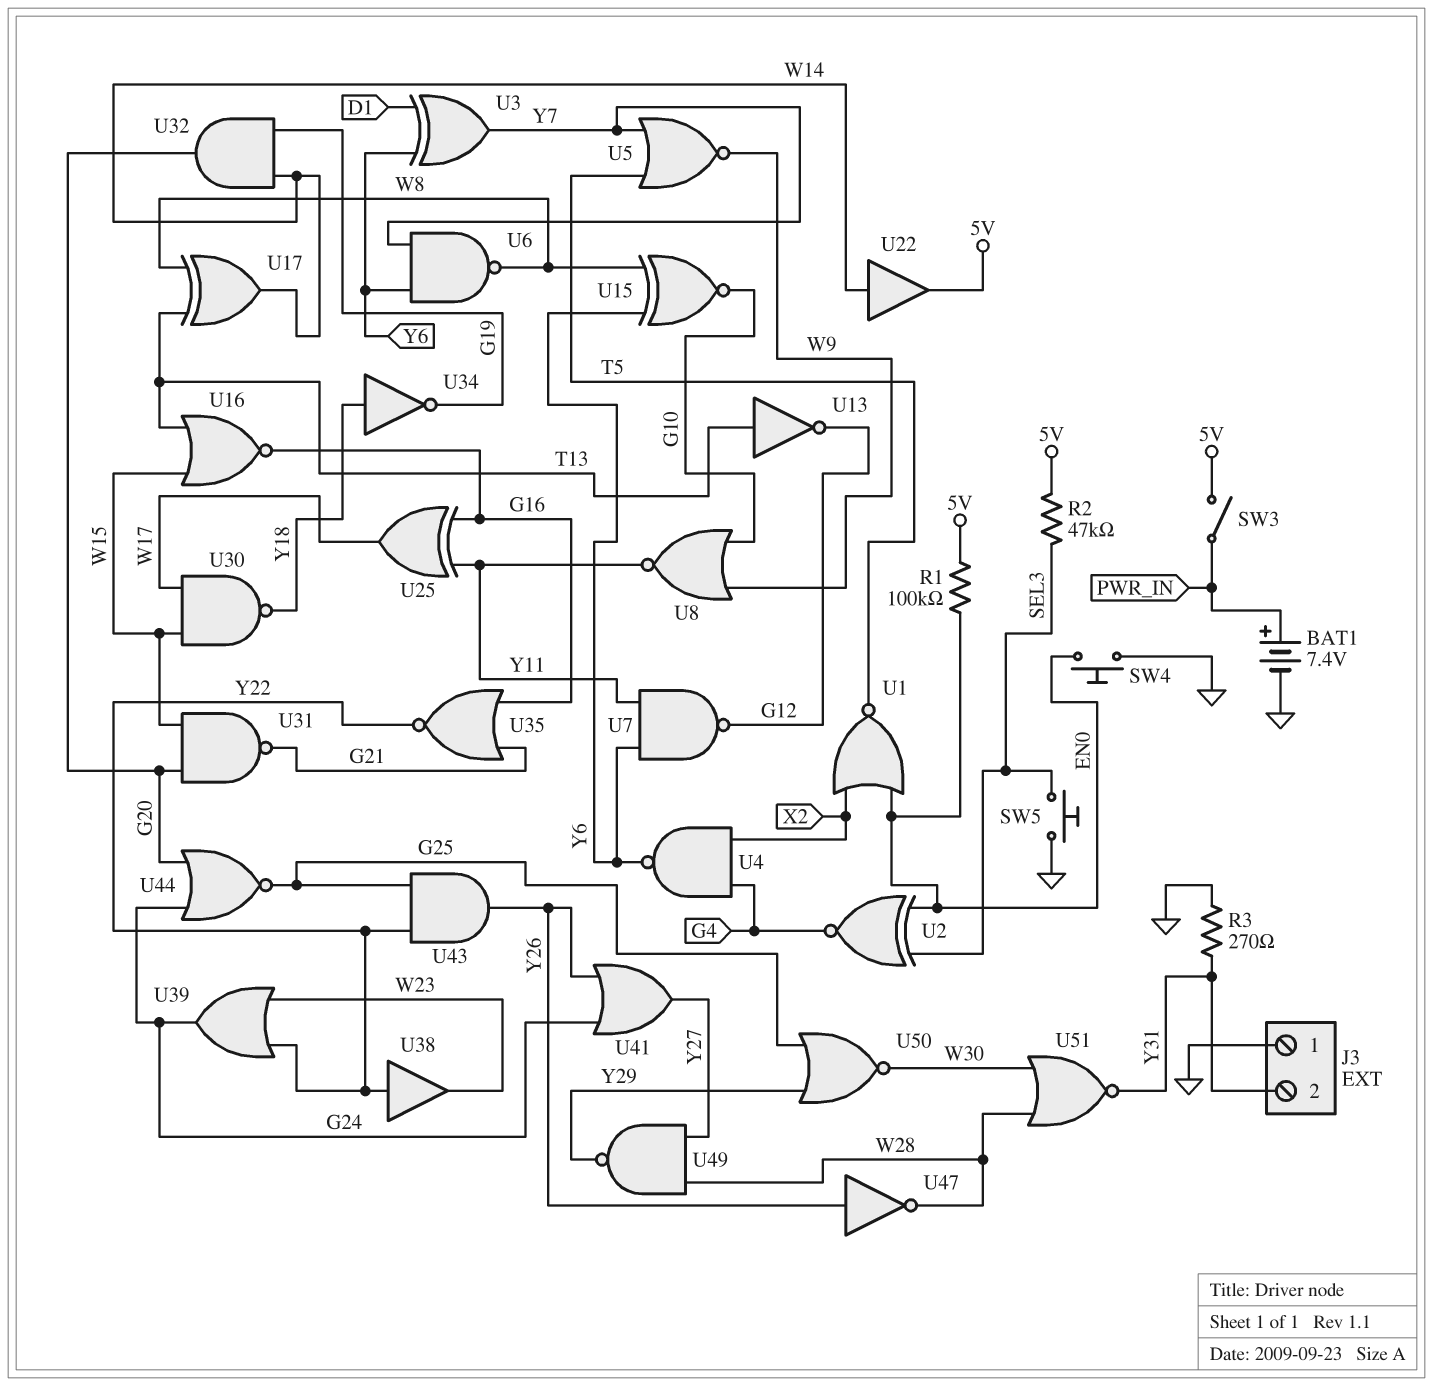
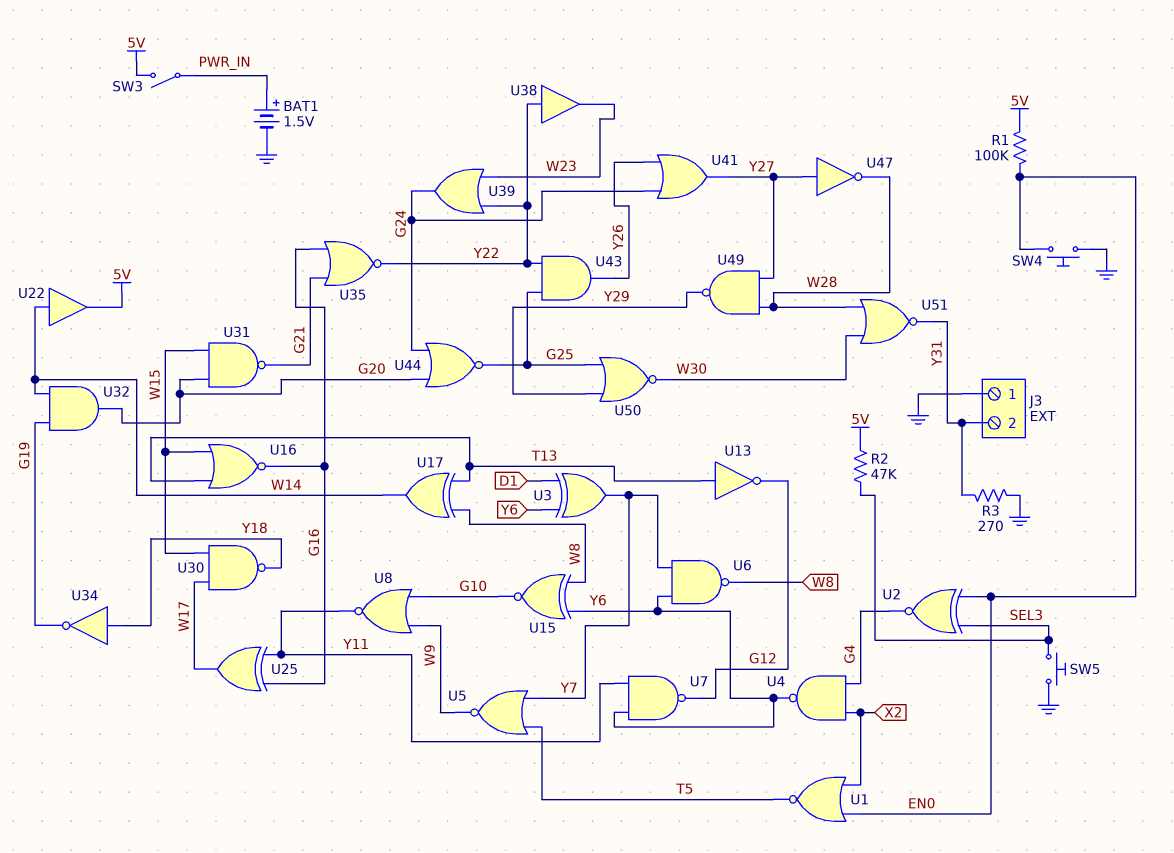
BAT1: 7.4V (plus PWR_IN, minus GND) -> 1.5V (plus PWR_IN, minus GND)
U47: NOT (in Y26, out W28) -> NOT (in Y27, out W28)

